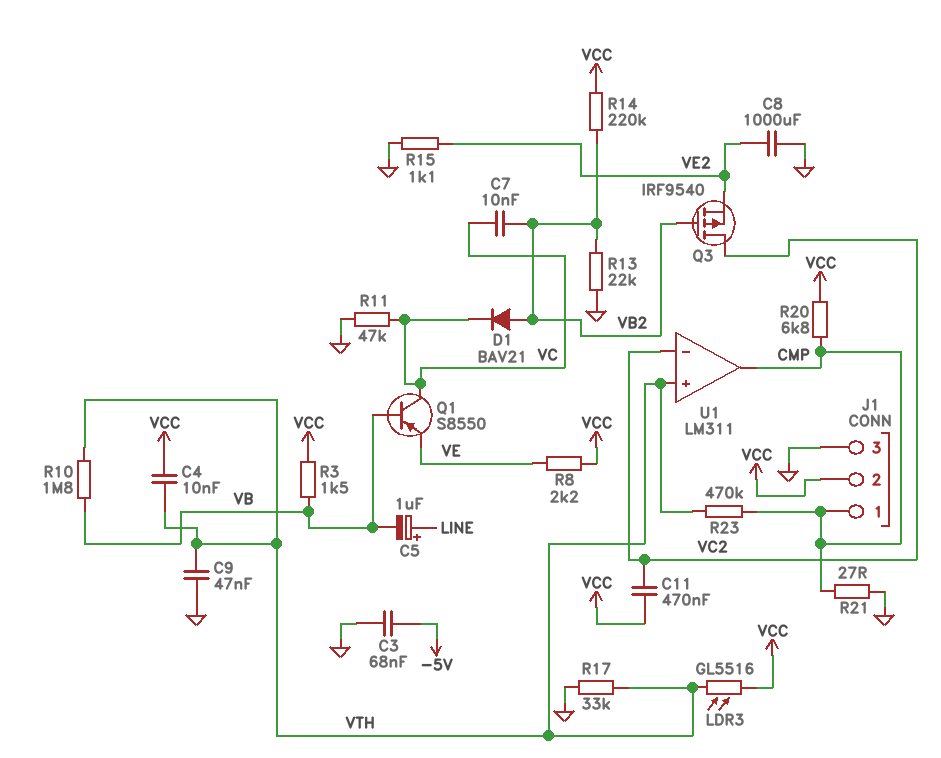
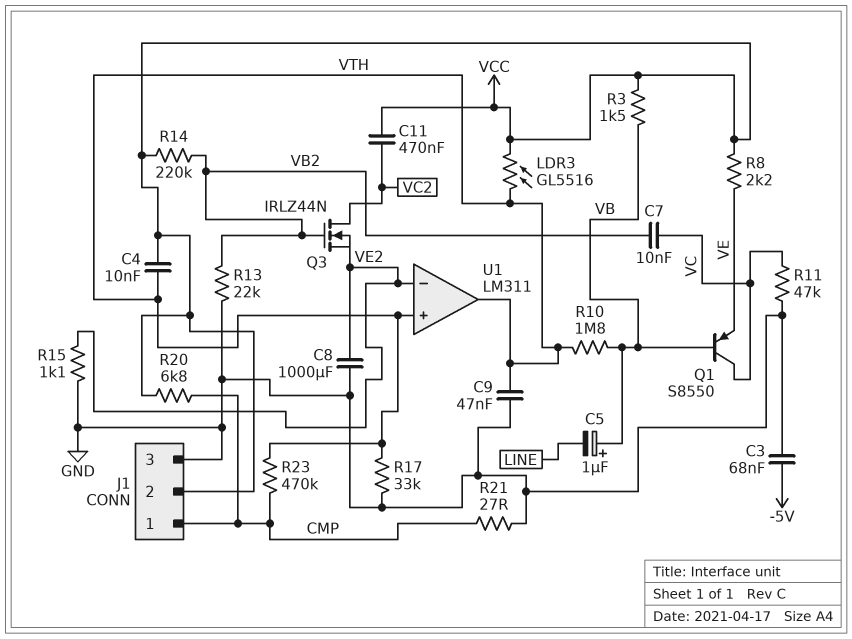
C5: 1uF (plus LINE, minus VB) -> 1uF (plus VB, minus LINE)
D1: diode BAV21 (A VB2, K VC) -> none
Q3: PMOS IRF9540 (G VB2, D VC2, S VE2) -> NMOS IRLZ44N (G VB2, D VC2, S VE2)
U1 pin in-: VC2 -> VE2
U1 pin out: CMP -> VTH

